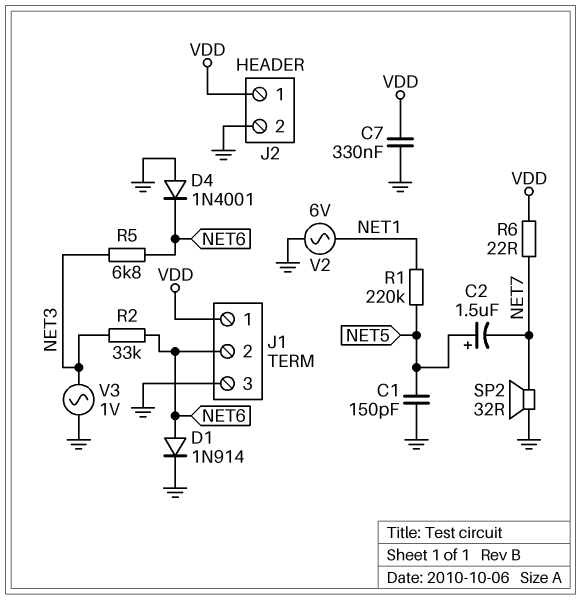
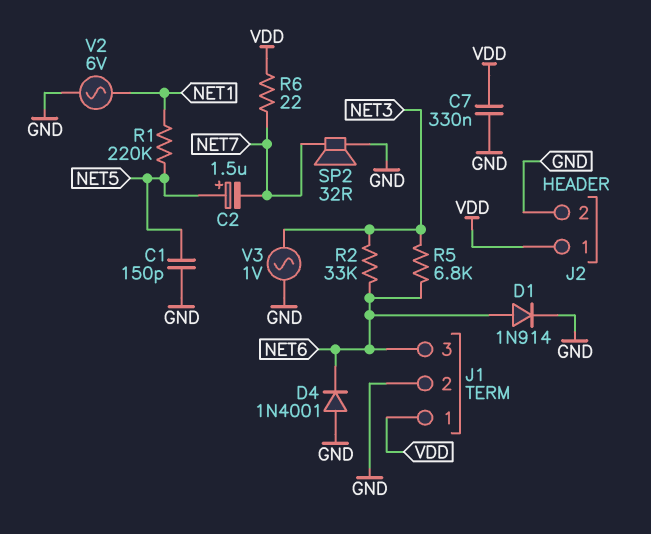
J1 pin 2: NET6 -> GND
J1 pin 3: GND -> NET6

